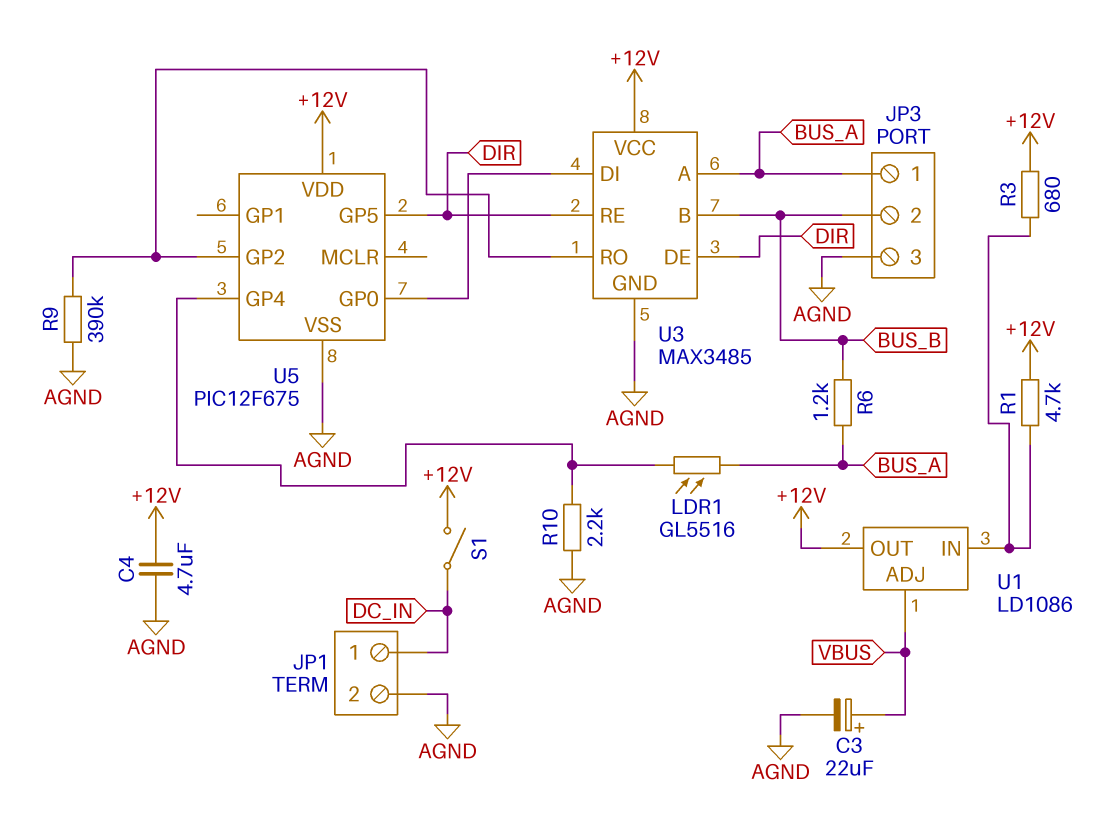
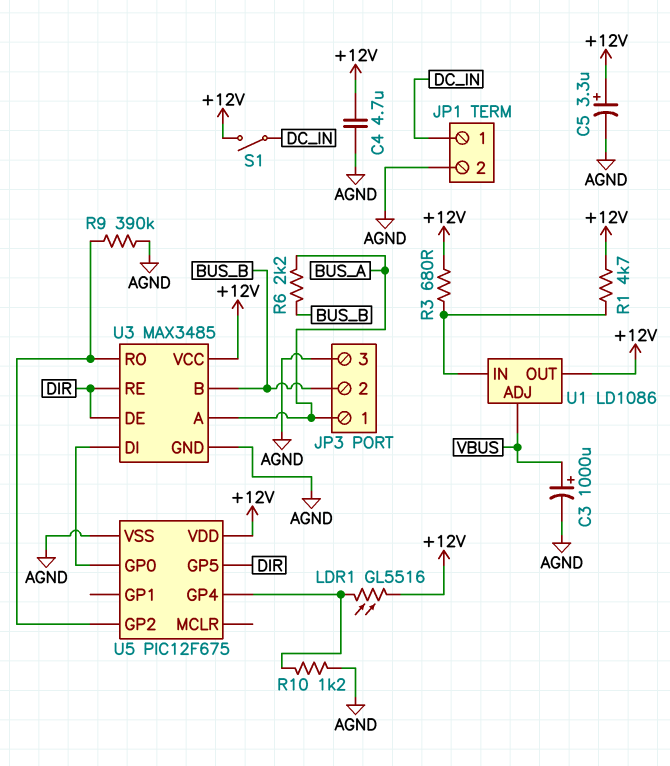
C3: 22uF (plus VBUS, minus AGND) -> 1000uF (plus VBUS, minus AGND)
C5: none -> 3.3uF (plus +12V, minus AGND)
LDR1: GL5516 (BUS_A, U5/GP4) -> GL5516 (+12V, U5/GP4)
R6: 1.2k (BUS_A, BUS_B) -> 2.2k (BUS_A, BUS_B)
R10: 2.2k (AGND, U5/GP4) -> 1.2k (AGND, U5/GP4)

